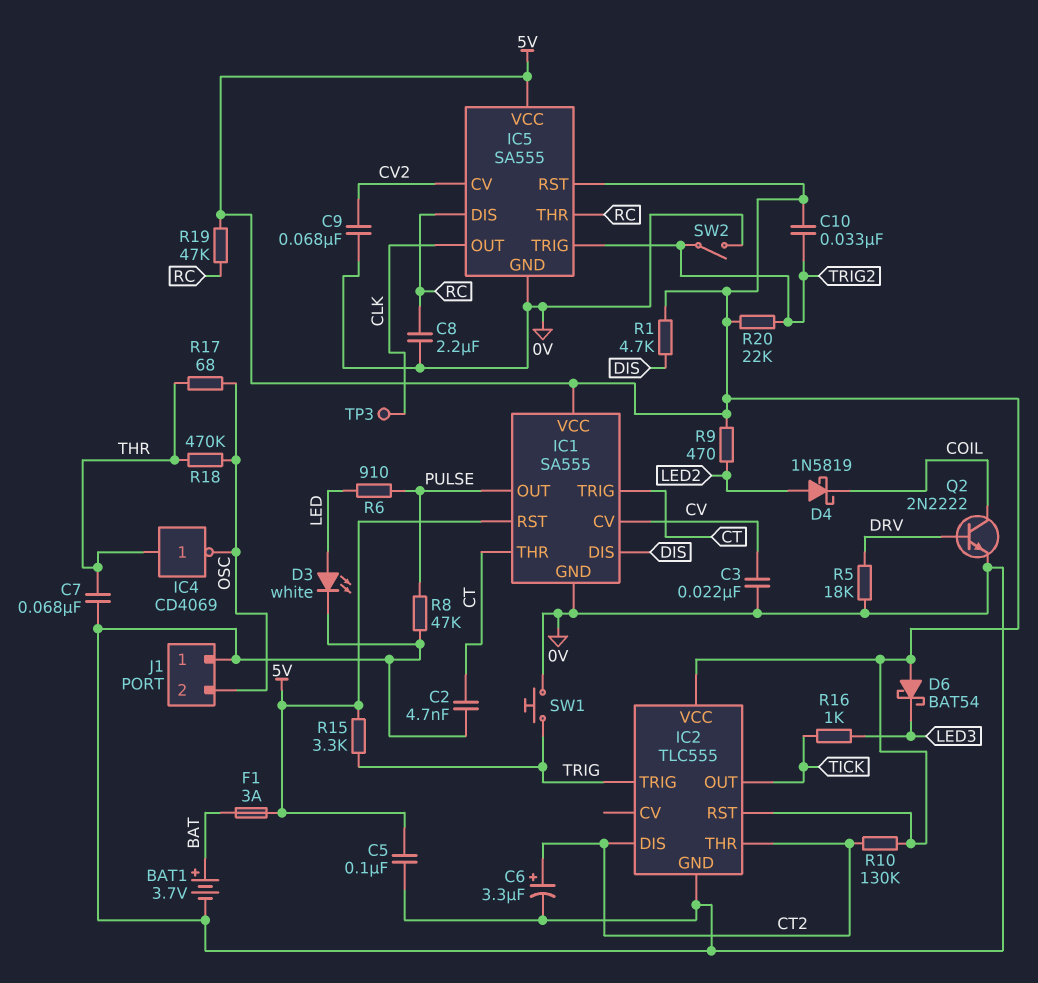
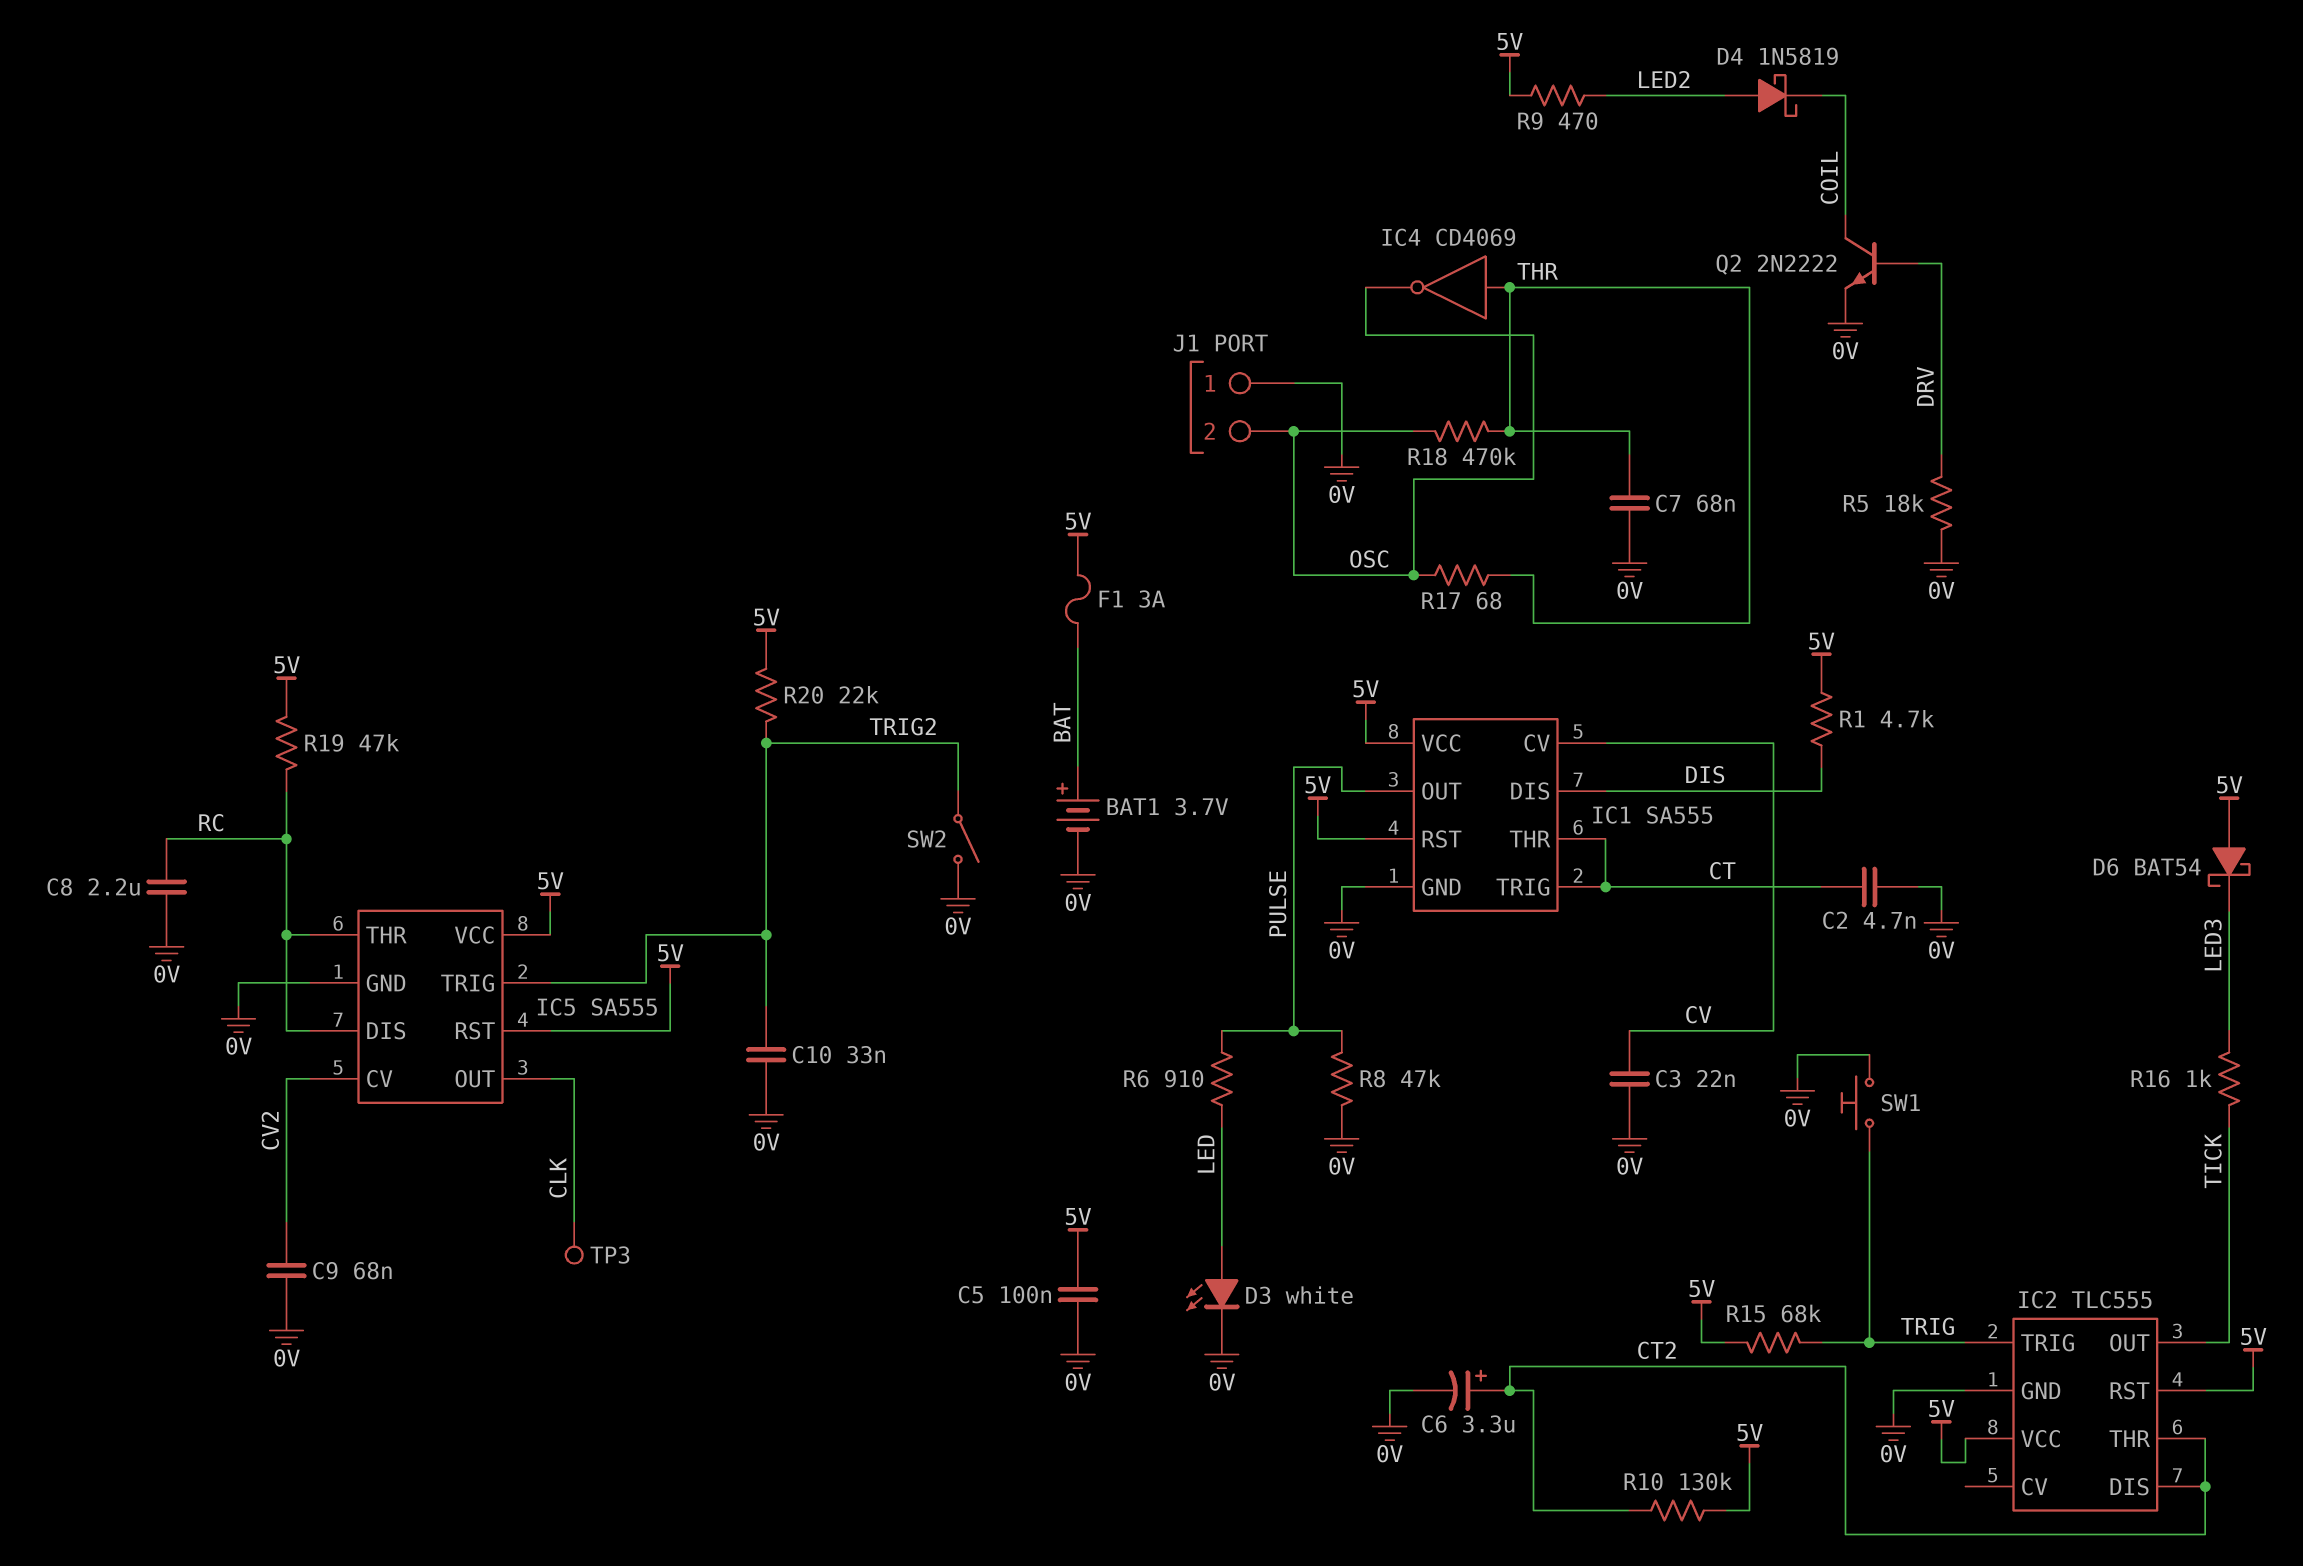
C10: 33nF (5V, TRIG2) -> 33nF (0V, TRIG2)
R15: 3.3k (5V, TRIG) -> 68k (5V, TRIG)

